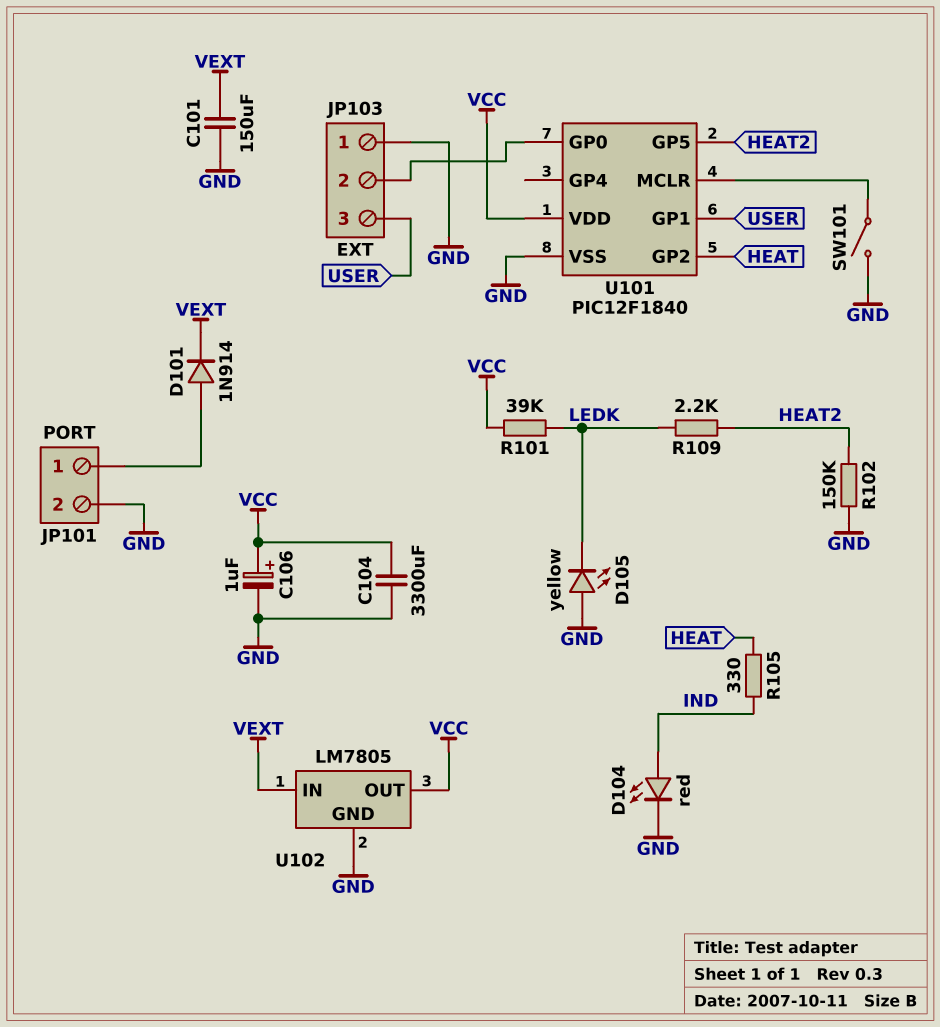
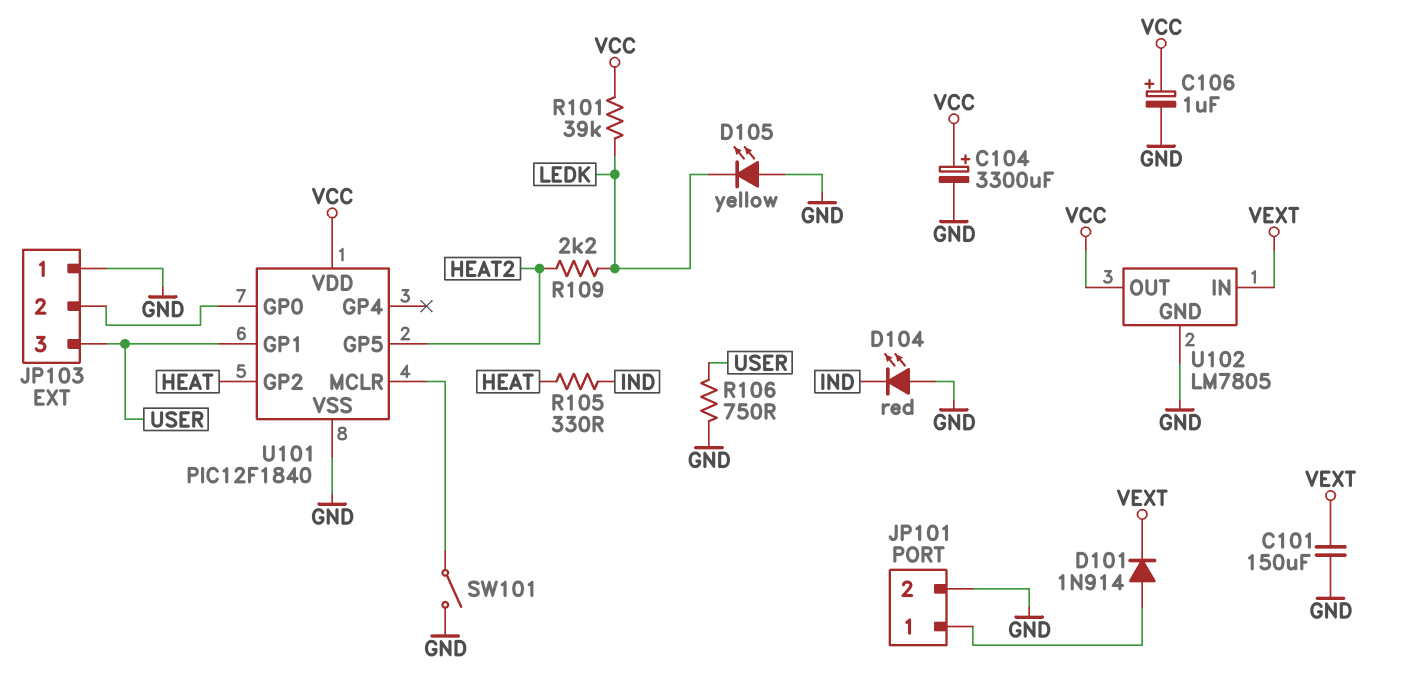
C104: 3300uF (GND, VCC) -> 3300uF (plus VCC, minus GND)
D104: LED red (A IND, K GND) -> LED red (A GND, K IND)
R102: 150k (GND, HEAT2) -> none
R106: none -> 750 (GND, USER)

